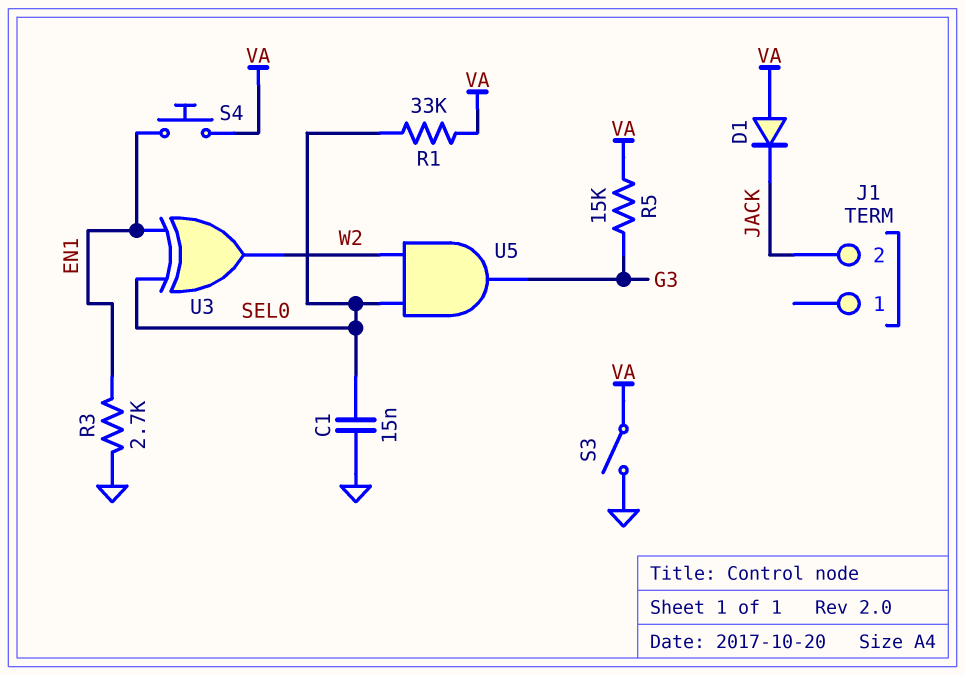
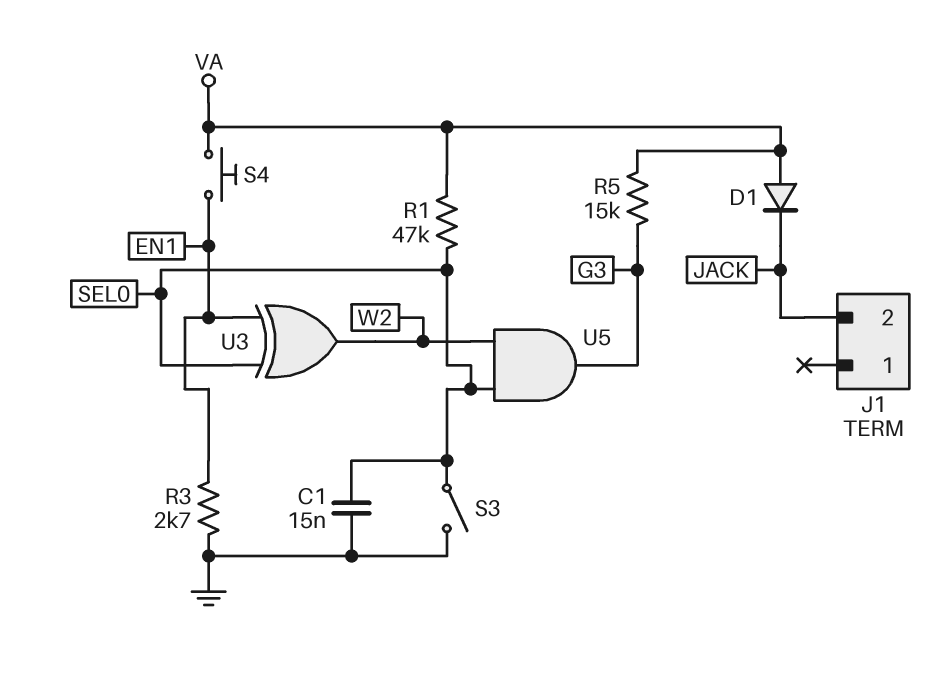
R1: 33k (SEL0, VA) -> 47k (SEL0, VA)
S3: switch (GND, VA) -> switch (GND, SEL0)

